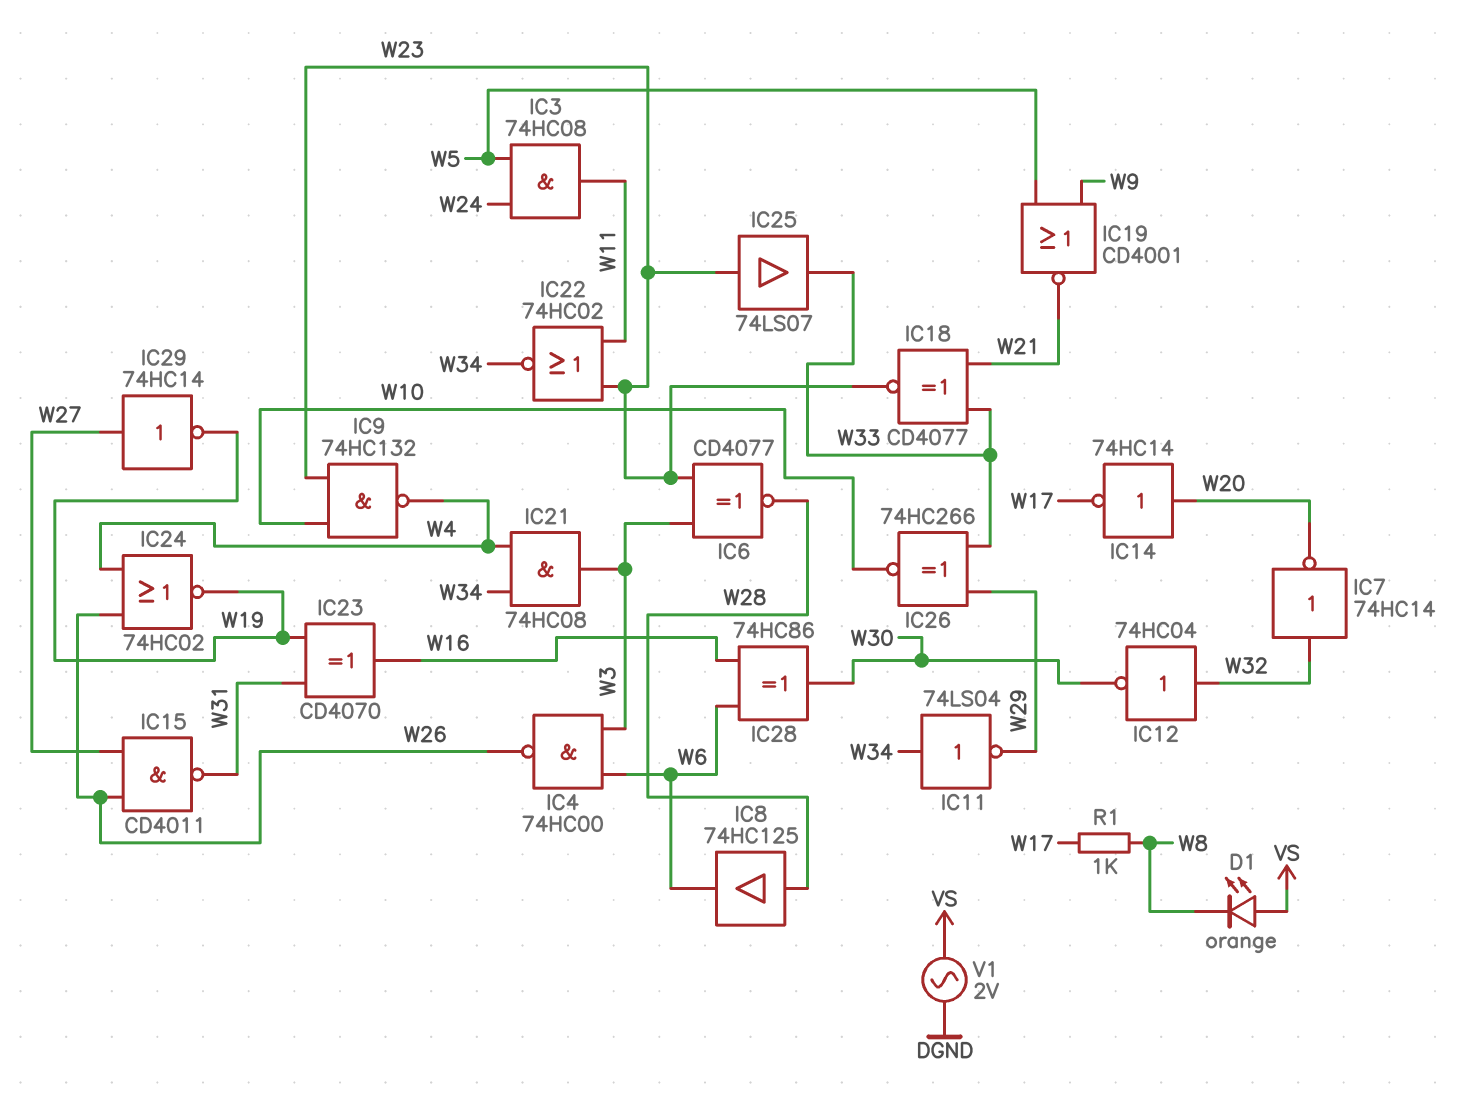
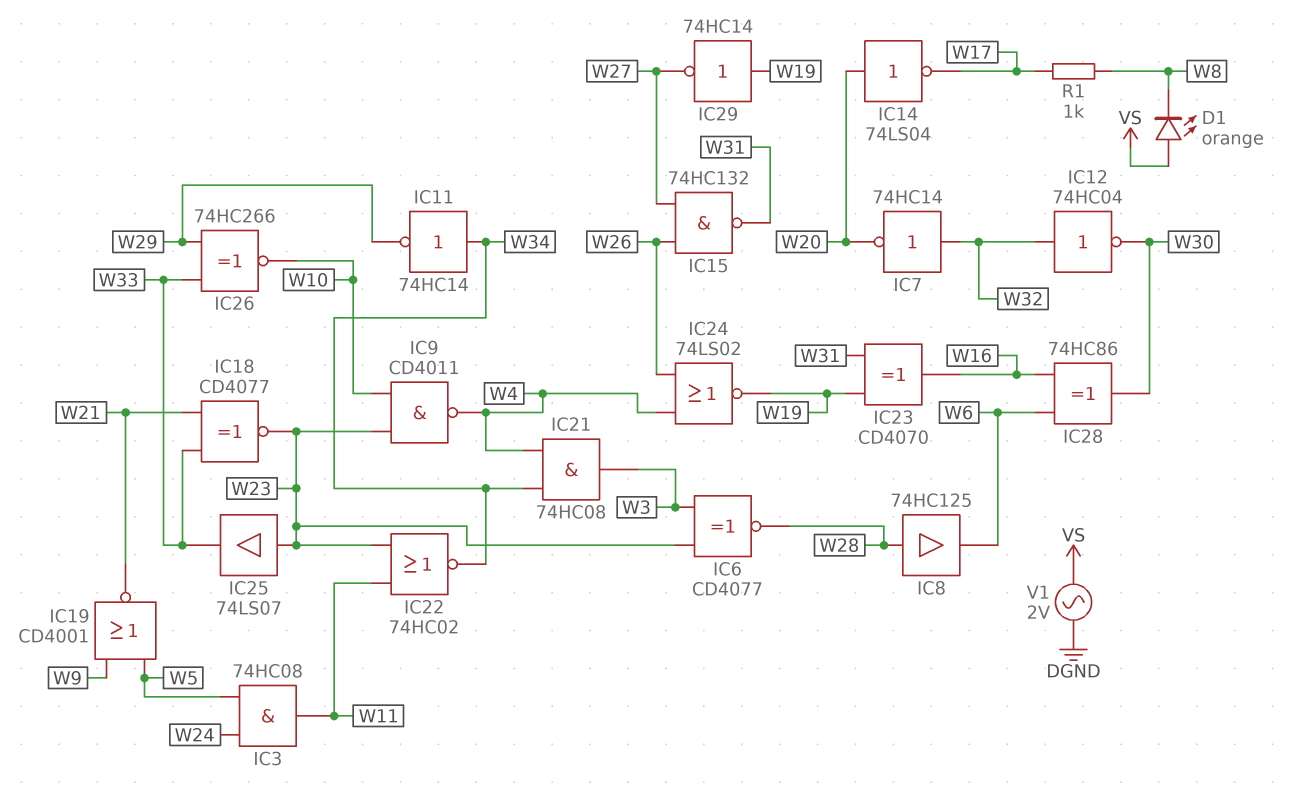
IC4: NAND 74HC00 (in W3, in W6, out W26) -> none
IC9: NAND 74HC132 (in W10, in W23, out W4) -> NAND CD4011 (in W10, in W23, out W4)
IC11: NOT 74LS04 (in W34, out W29) -> NOT 74HC14 (in W34, out W29)
IC14: NOT 74HC14 (in W20, out W17) -> NOT 74LS04 (in W20, out W17)
IC15: NAND CD4011 (in W26, in W27, out W31) -> NAND 74HC132 (in W26, in W27, out W31)
IC24: NOR 74HC02 (in W4, in W26, out W19) -> NOR 74LS02 (in W4, in W26, out W19)
IC29: NOT 74HC14 (in W27, out W19) -> NOT 74HC14 (in W19, out W27)

